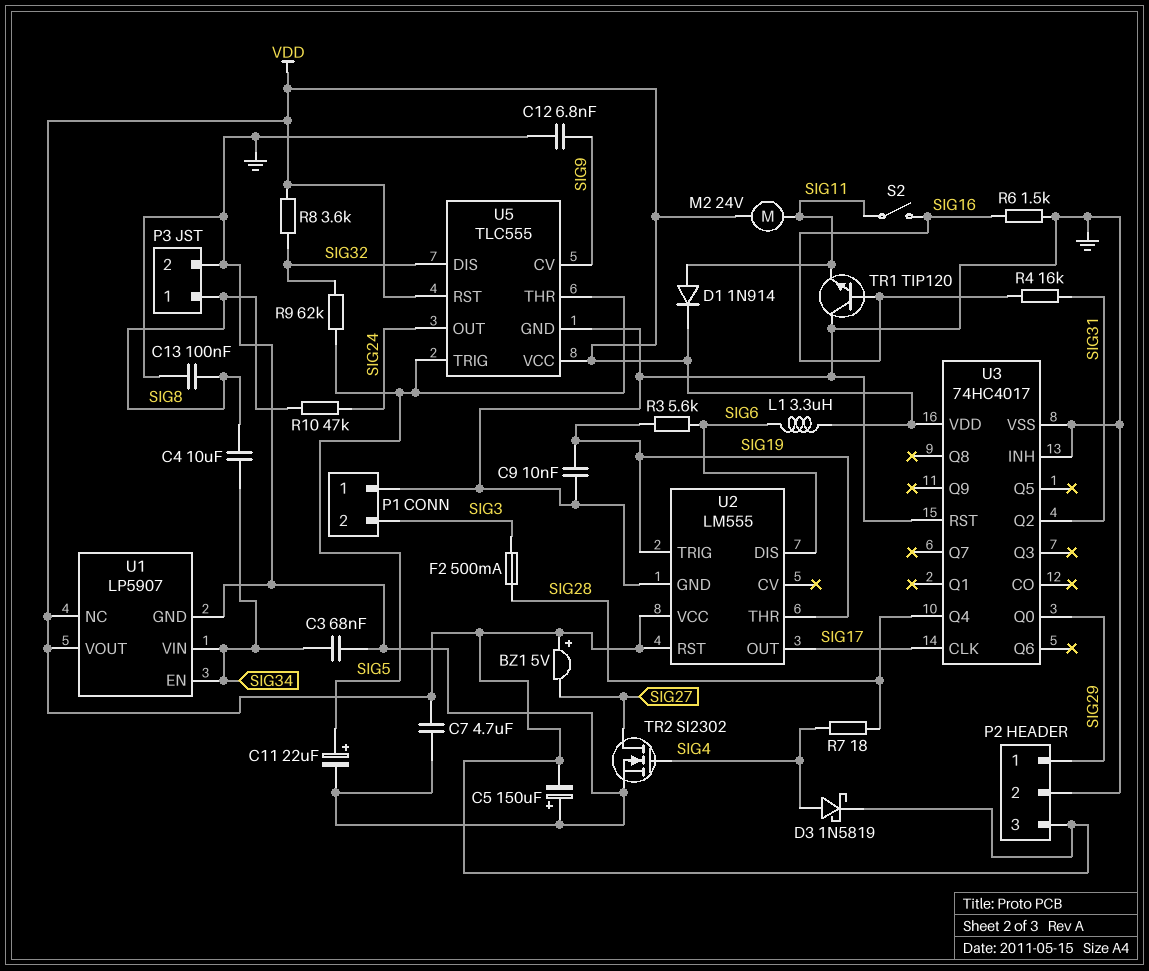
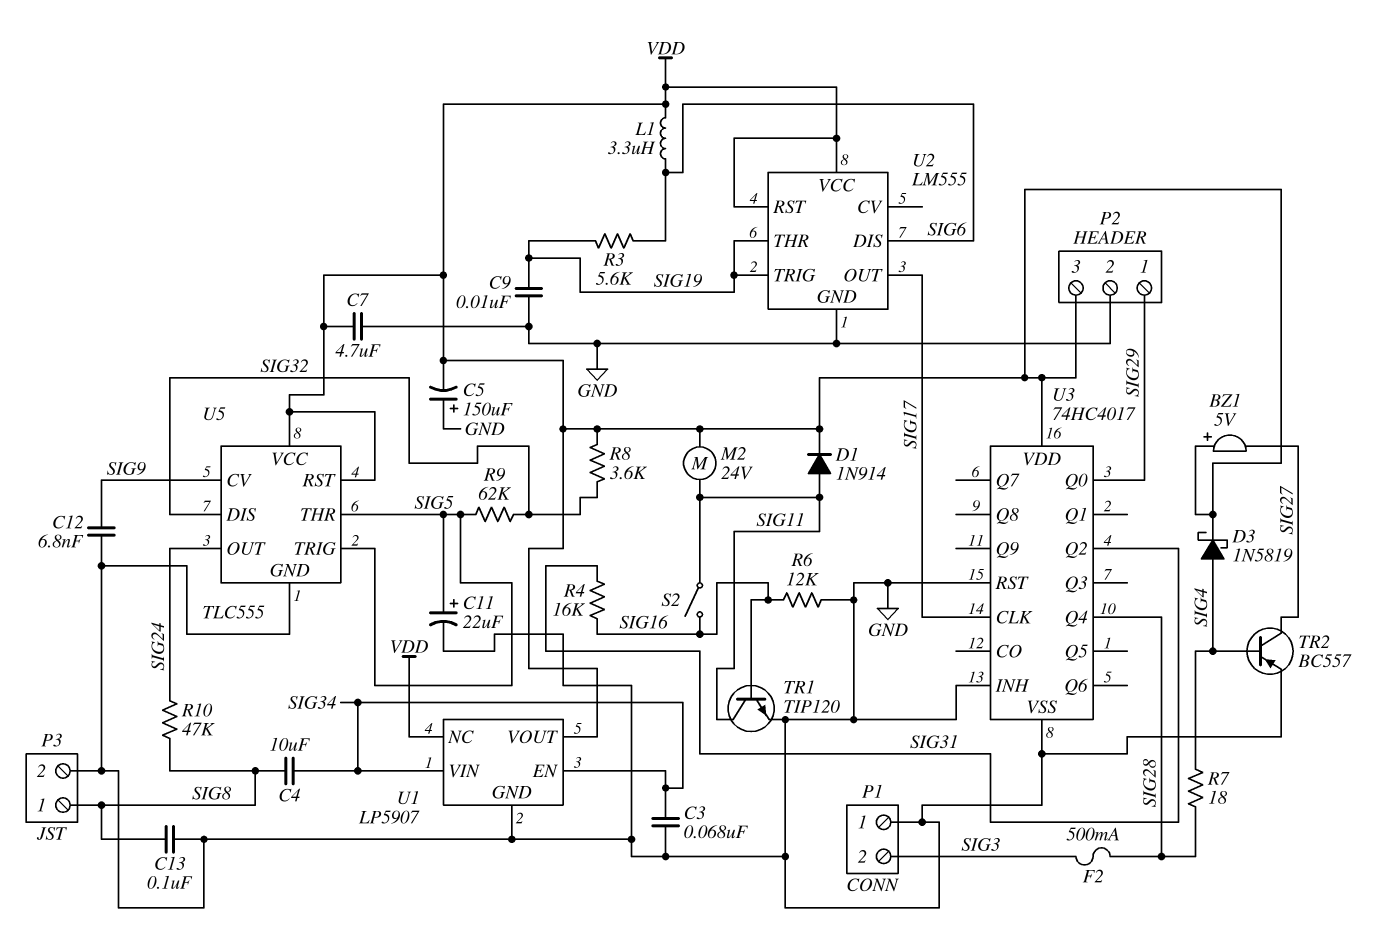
R6: 1.5k (GND, SIG16) -> 12k (GND, SIG16)
TR1: NPN TIP120 (B SIG16, C GND, E SIG11) -> NPN TIP120 (B SIG16, C SIG11, E GND)
TR2: NMOS SI2302 (G SIG4, D SIG27, S GND) -> PNP BC557 (B SIG4, C SIG27, E GND)

